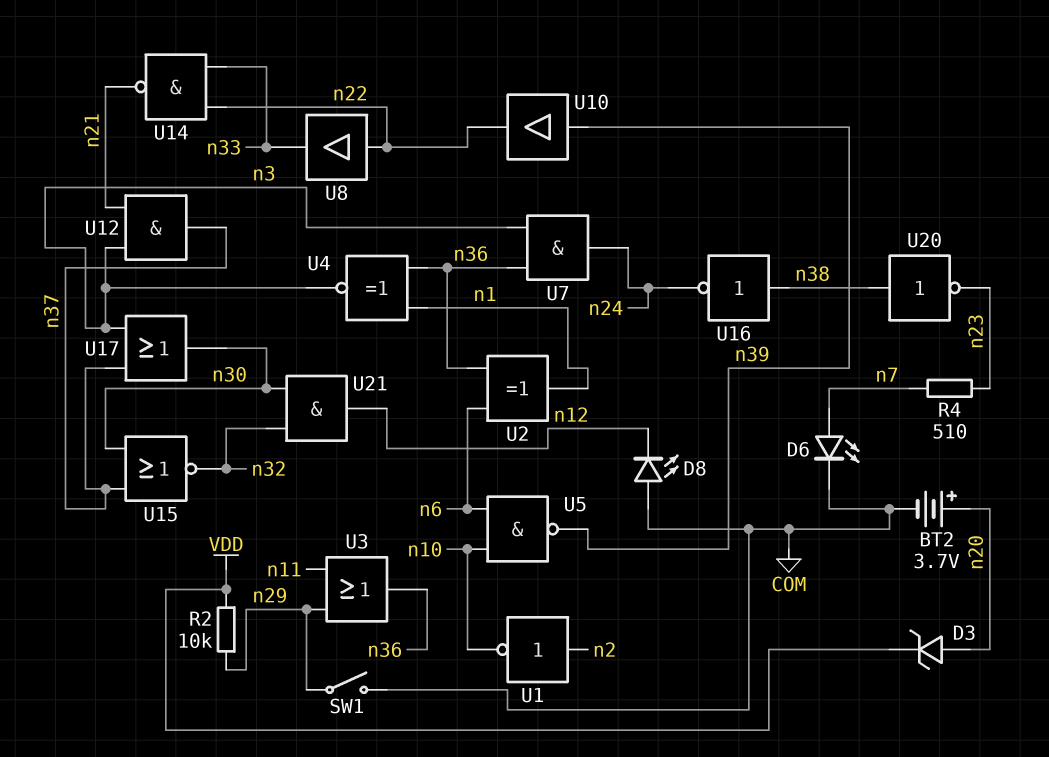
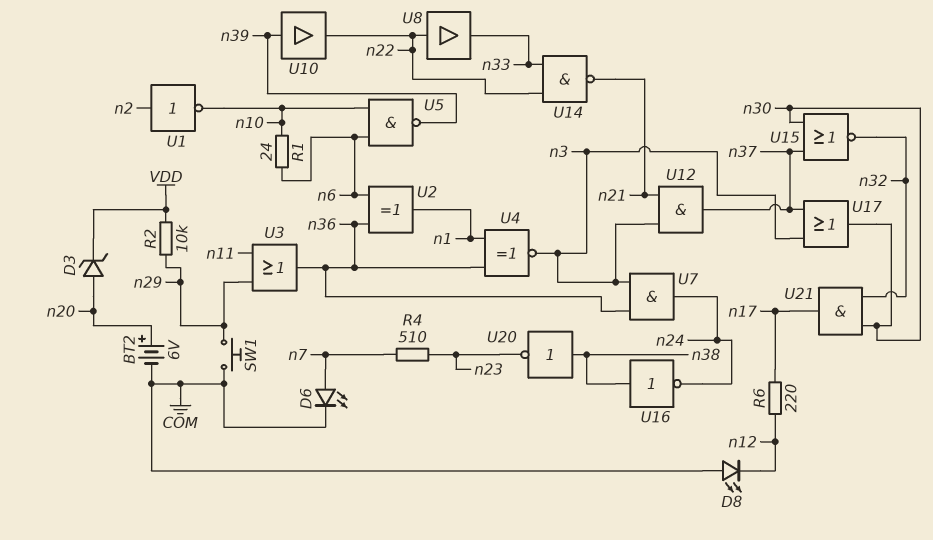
BT2: 3.7V (plus n20, minus COM) -> 6V (plus n20, minus COM)
R1: none -> 24 (n6, n10)
R6: none -> 220 (n12, n17)
SW1: switch (COM, n29) -> button (COM, n29)
U21: AND (in n30, in n32, out n12) -> AND (in n30, in n32, out n17)

